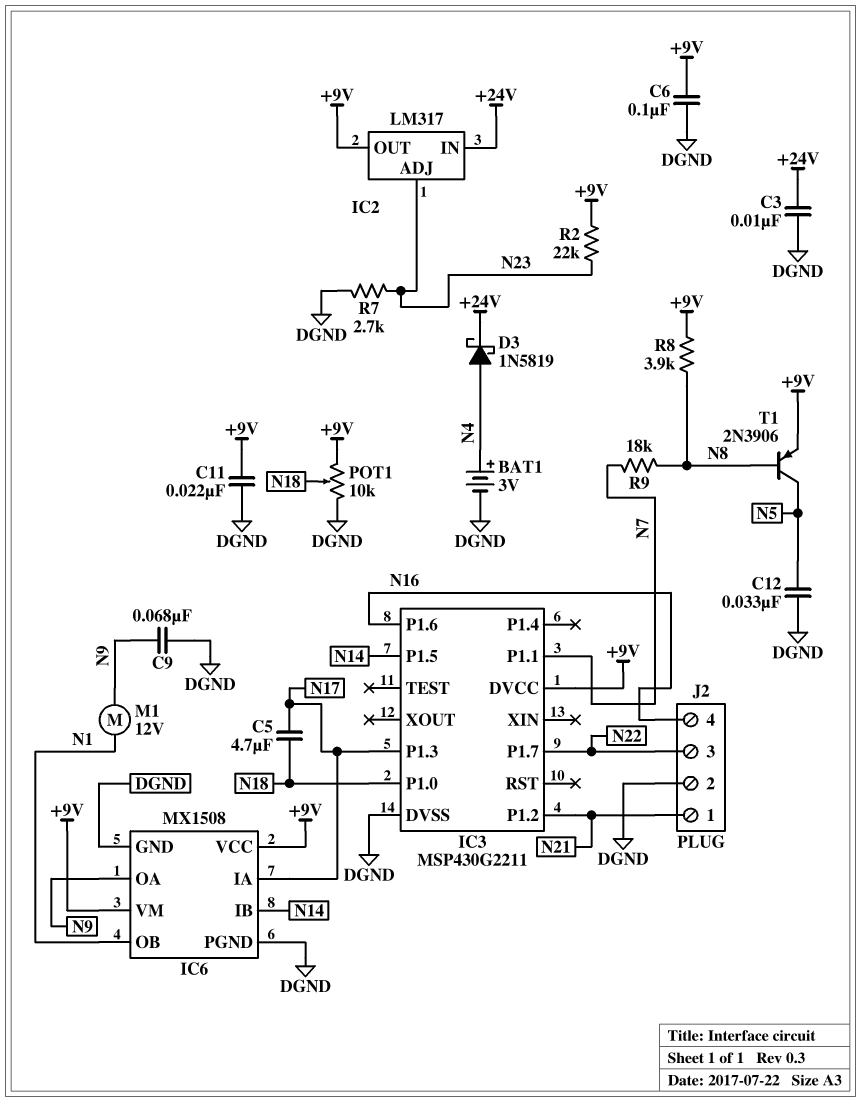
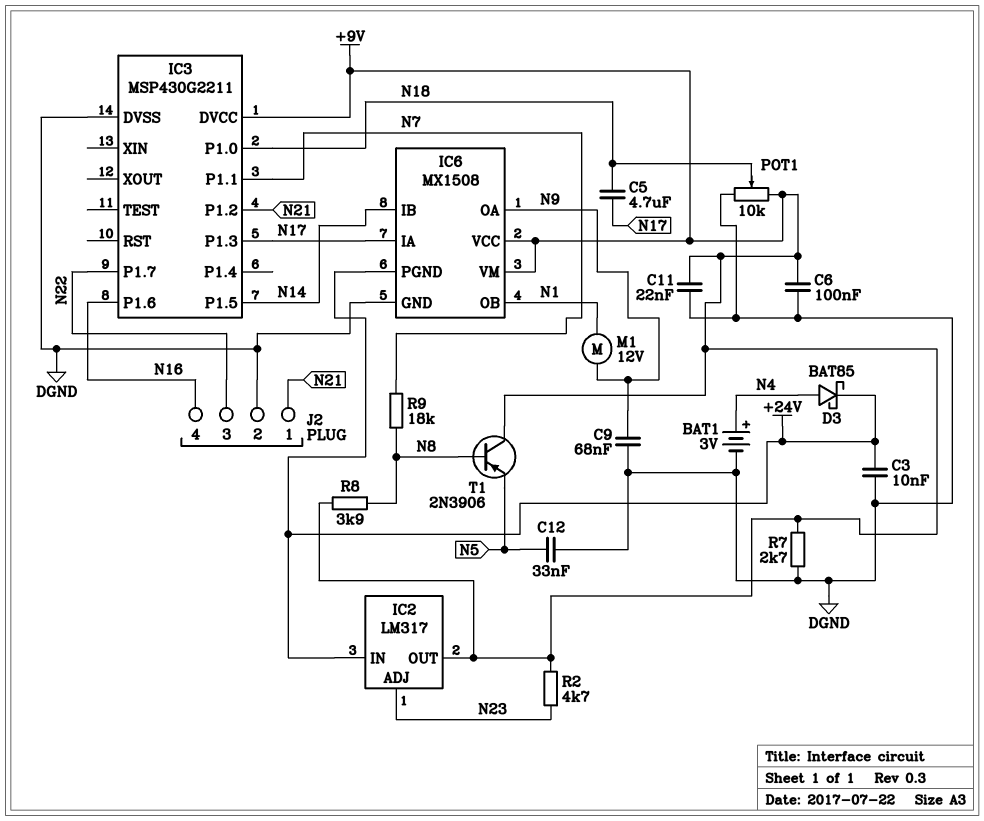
D3: schottky 1N5819 (A N4, K +24V) -> schottky BAT85 (A N4, K +24V)
IC6 pin PGND: DGND -> +24V
R2: 22k (+9V, N23) -> 4.7k (+9V, N23)
R7: 2.7k (DGND, N23) -> 2.7k (+9V, DGND)
T1: PNP 2N3906 (B N8, C N5, E +9V) -> PNP 2N3906 (B N8, C +9V, E N5)

